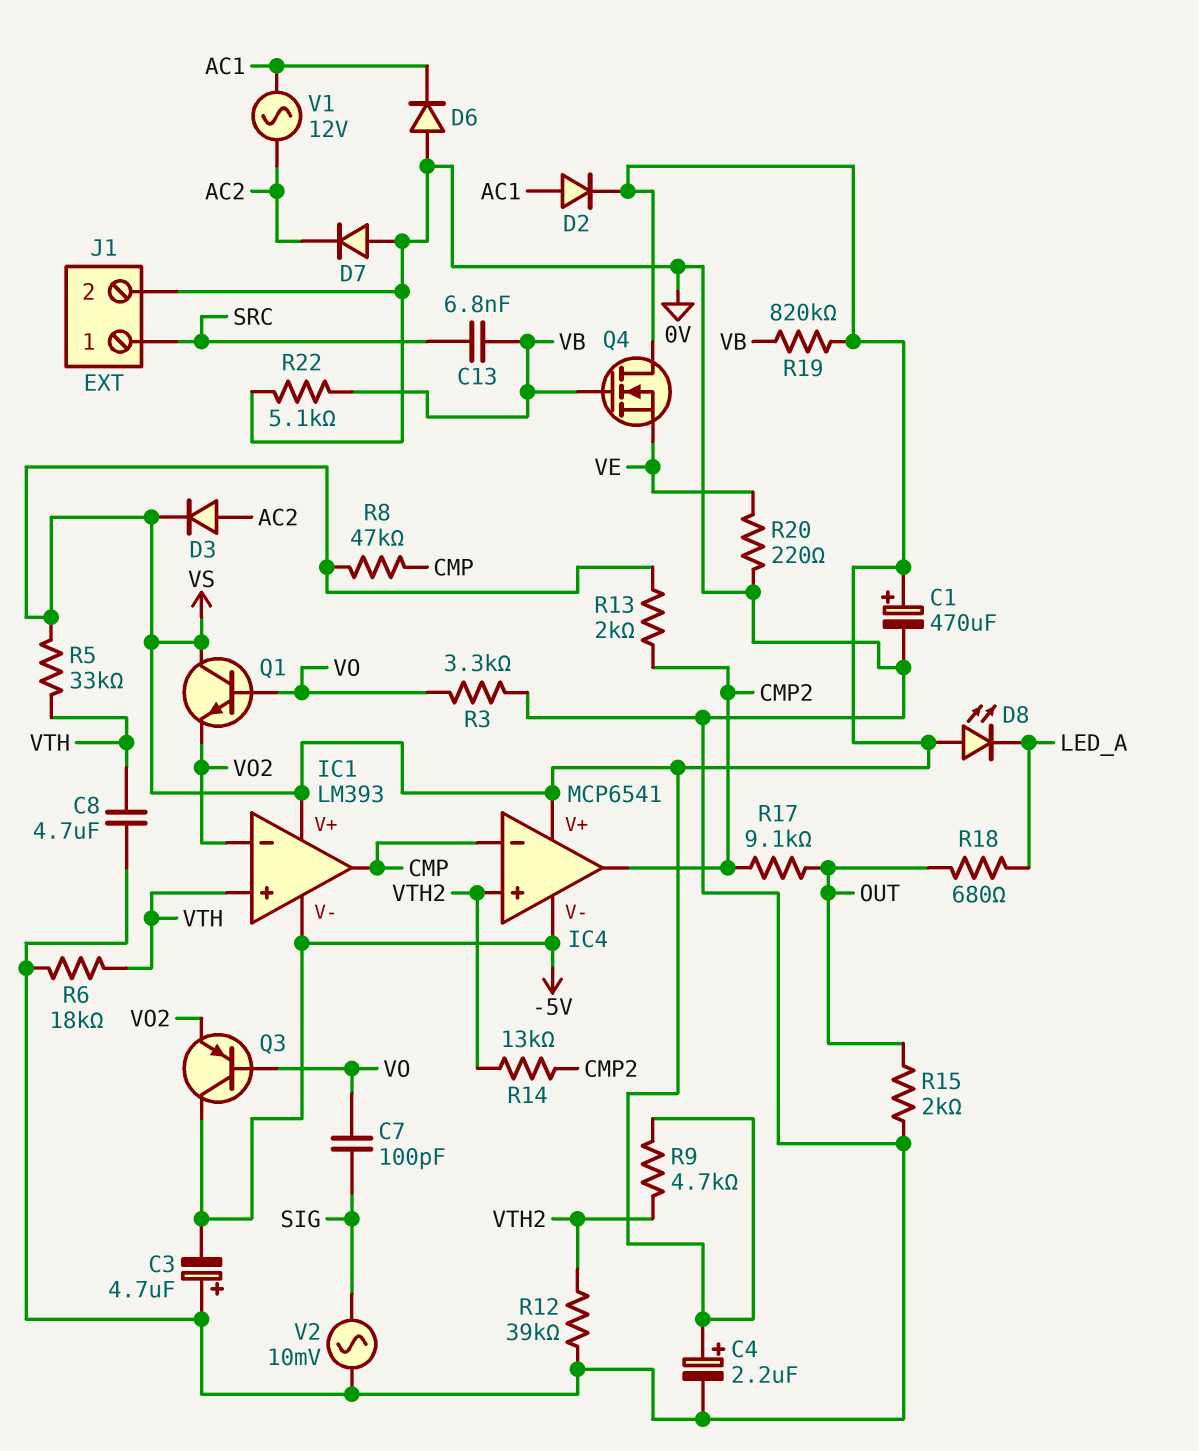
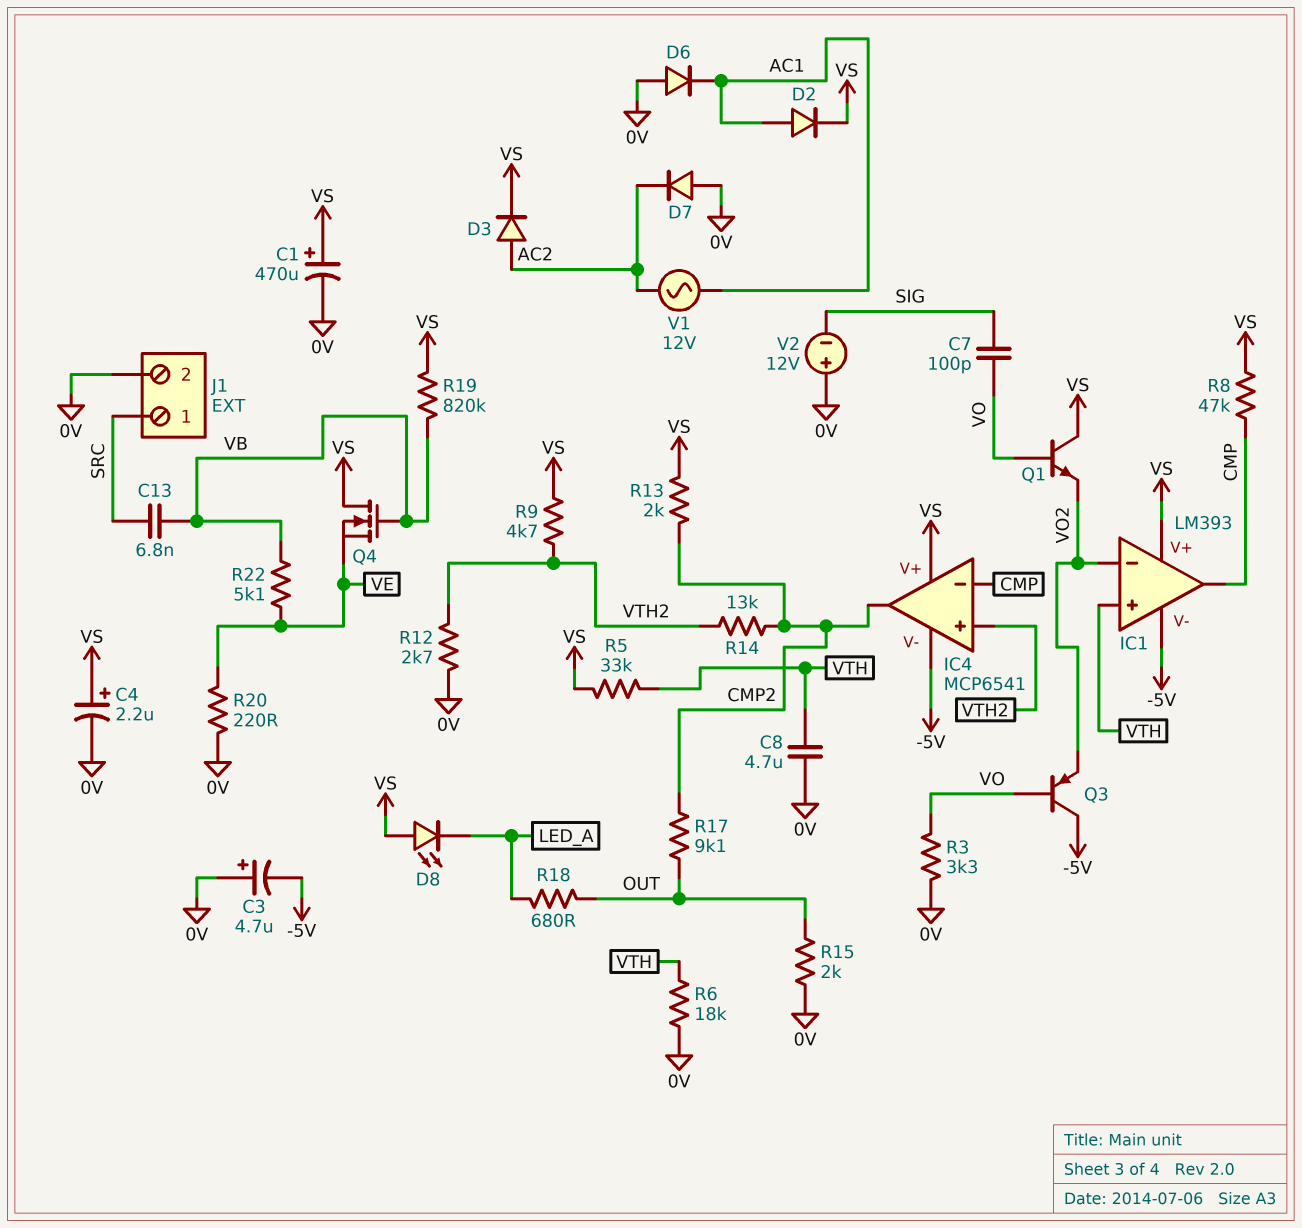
R12: 39k (0V, VTH2) -> 2.7k (0V, VTH2)
R22: 5.1k (0V, VB) -> 5.1k (VB, VE)
V2: AC 10mV (0V, SIG) -> 12V (plus 0V, minus SIG)

